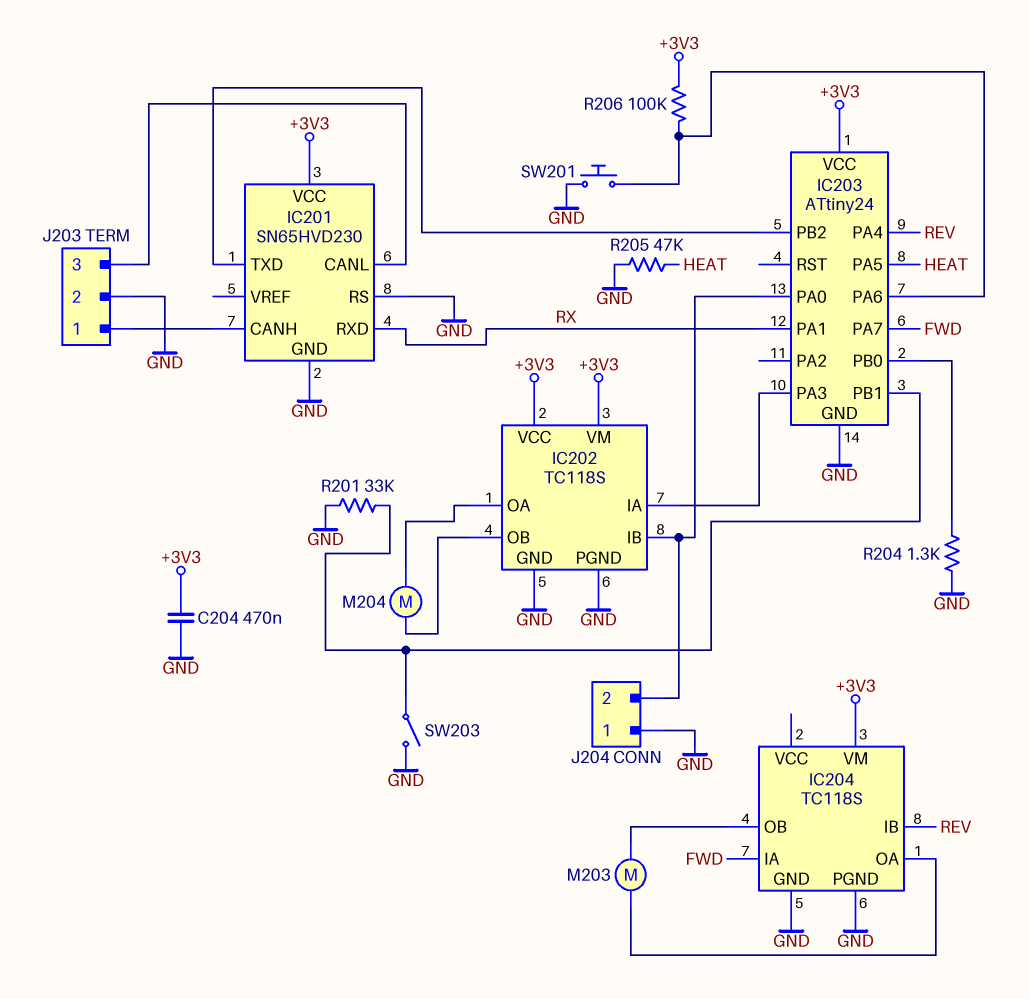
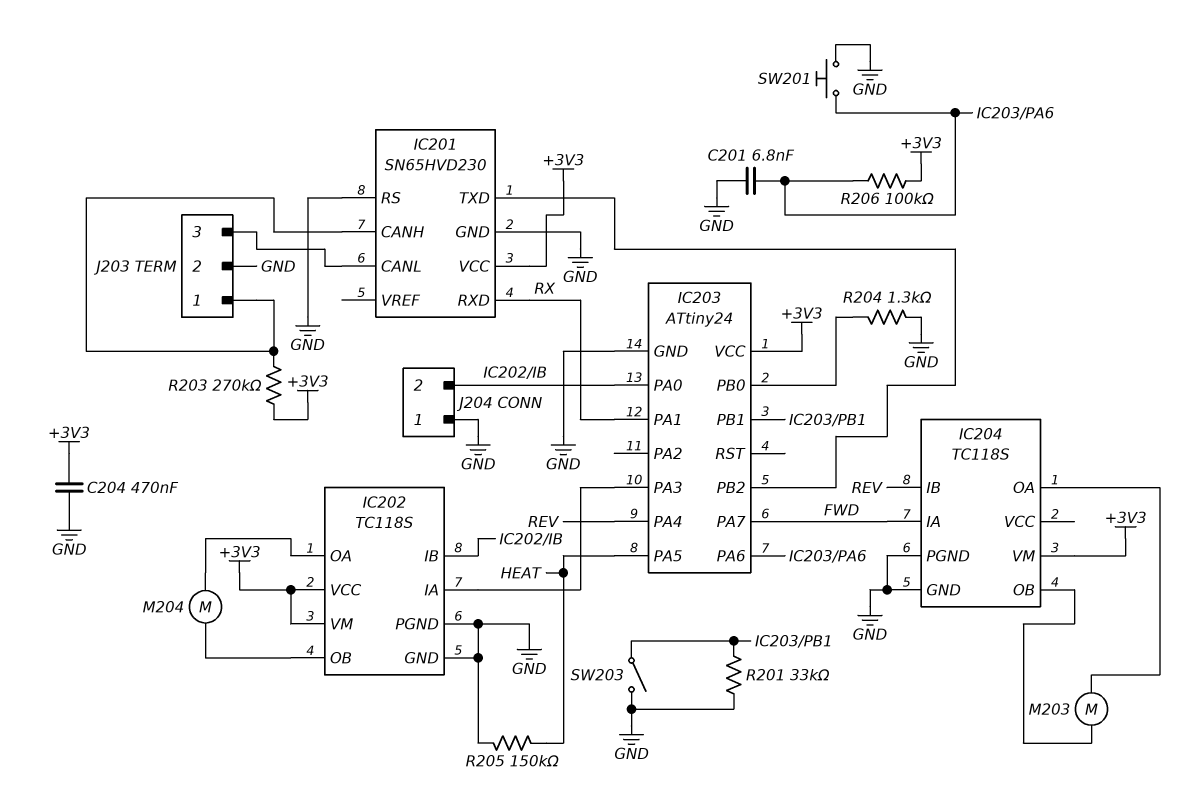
C201: none -> 6.8nF (GND, IC203/PA6)
R203: none -> 270k (+3V3, IC201/CANH)
R205: 47k (GND, HEAT) -> 150k (GND, HEAT)

